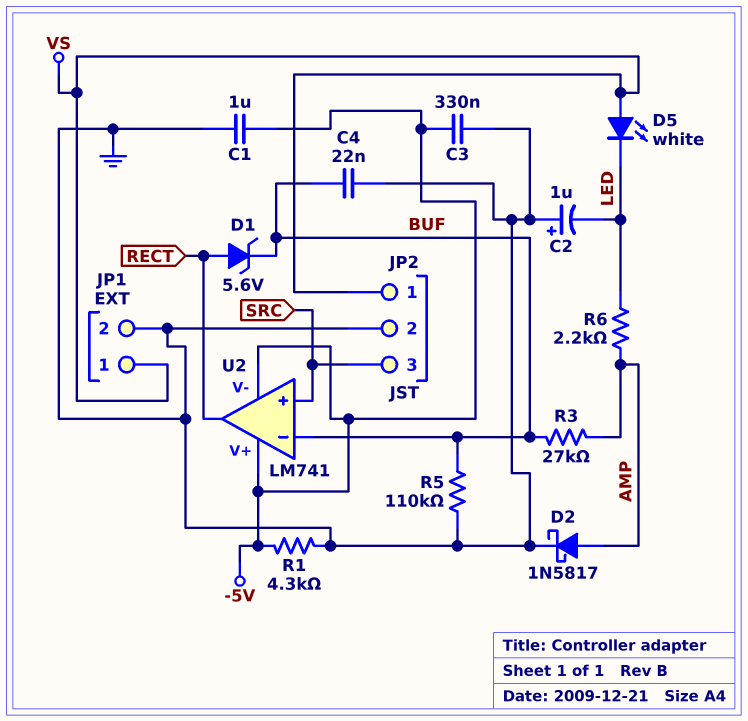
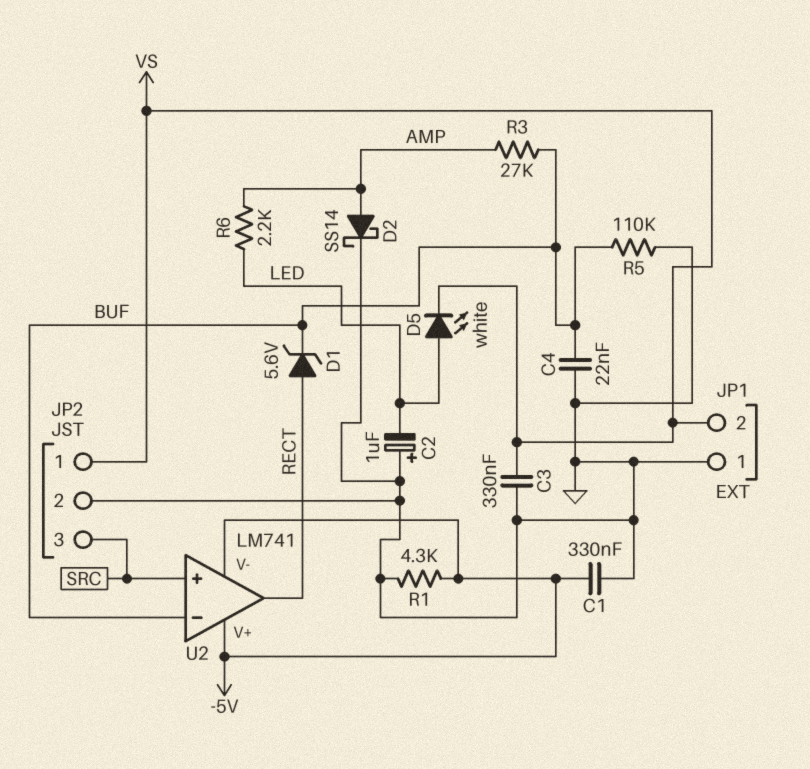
C1: 1uF (-5V, GND) -> 330nF (-5V, GND)
C3: 330nF (-5V, GND) -> 330nF (GND, VS)
D2: schottky 1N5817 (A AMP, K GND) -> schottky SS14 (A AMP, K GND)
D5: LED white (A VS, K LED) -> LED white (A LED, K VS)
JP1 pin 1: VS -> GND
JP1 pin 2: GND -> VS

